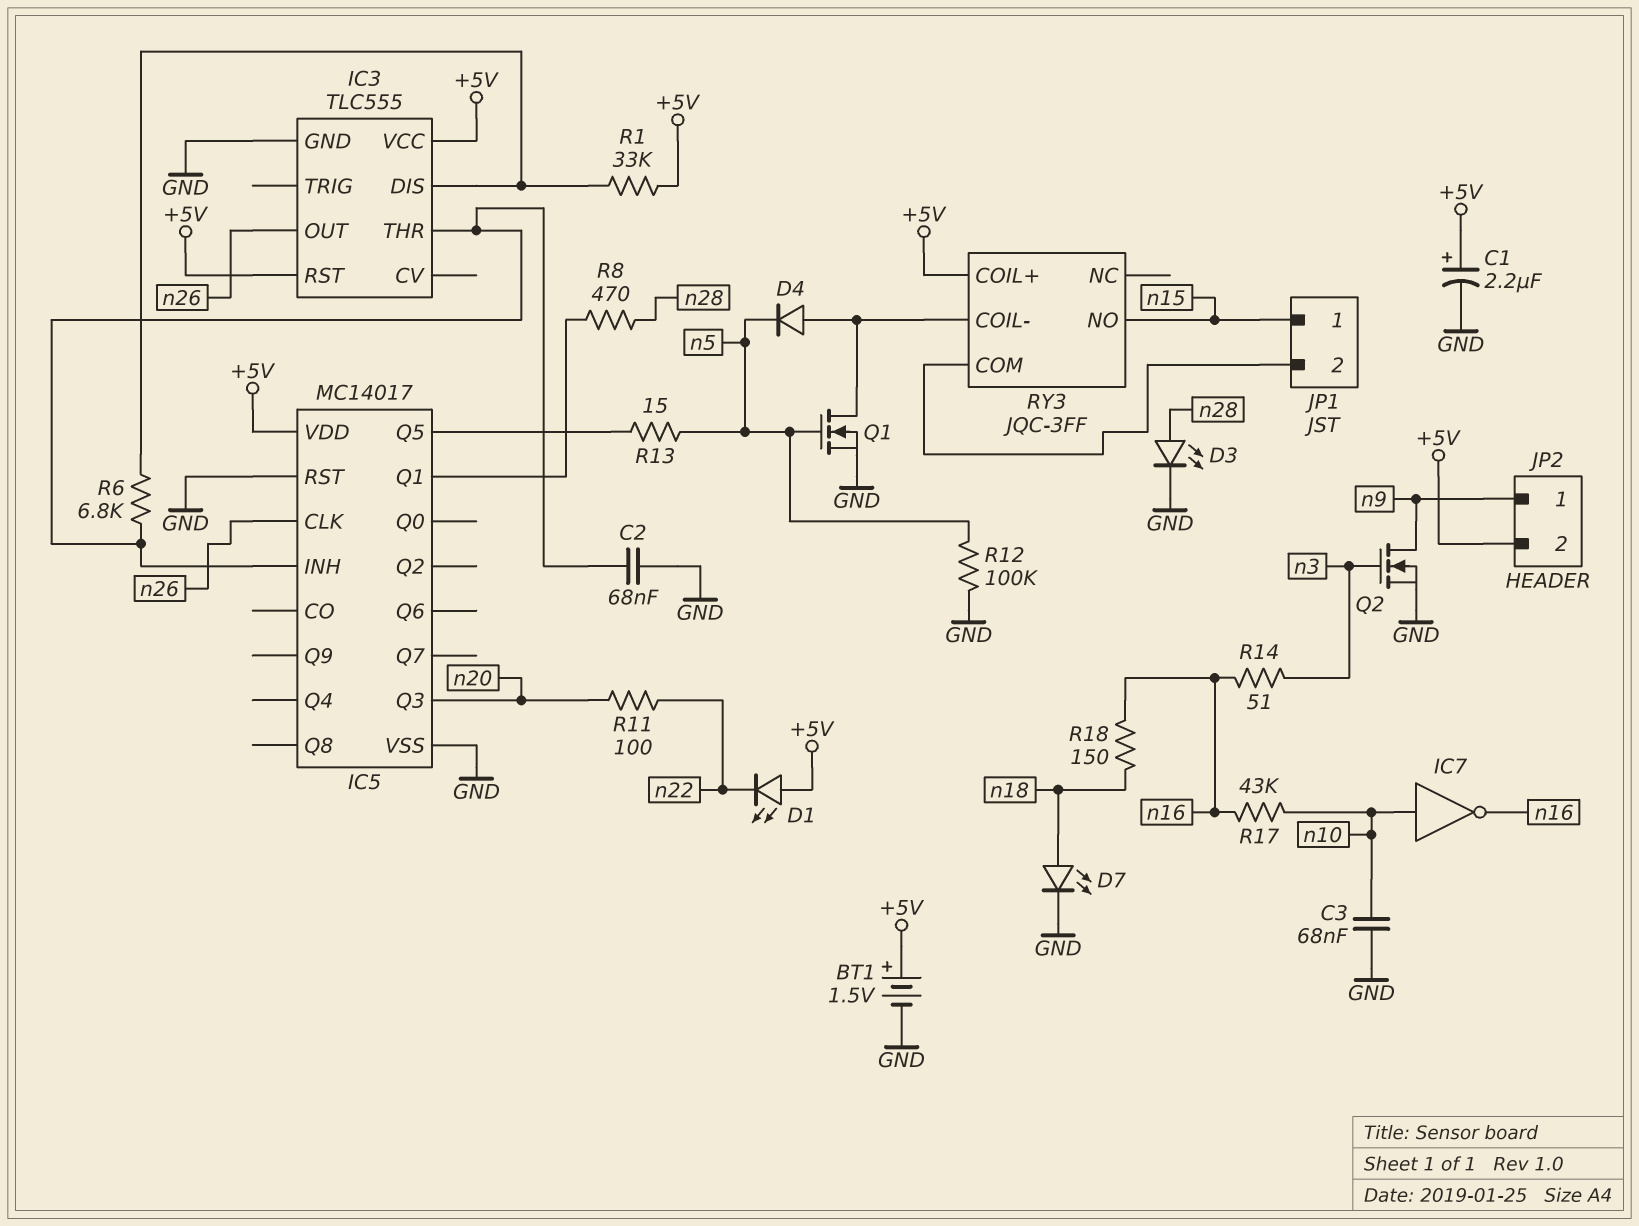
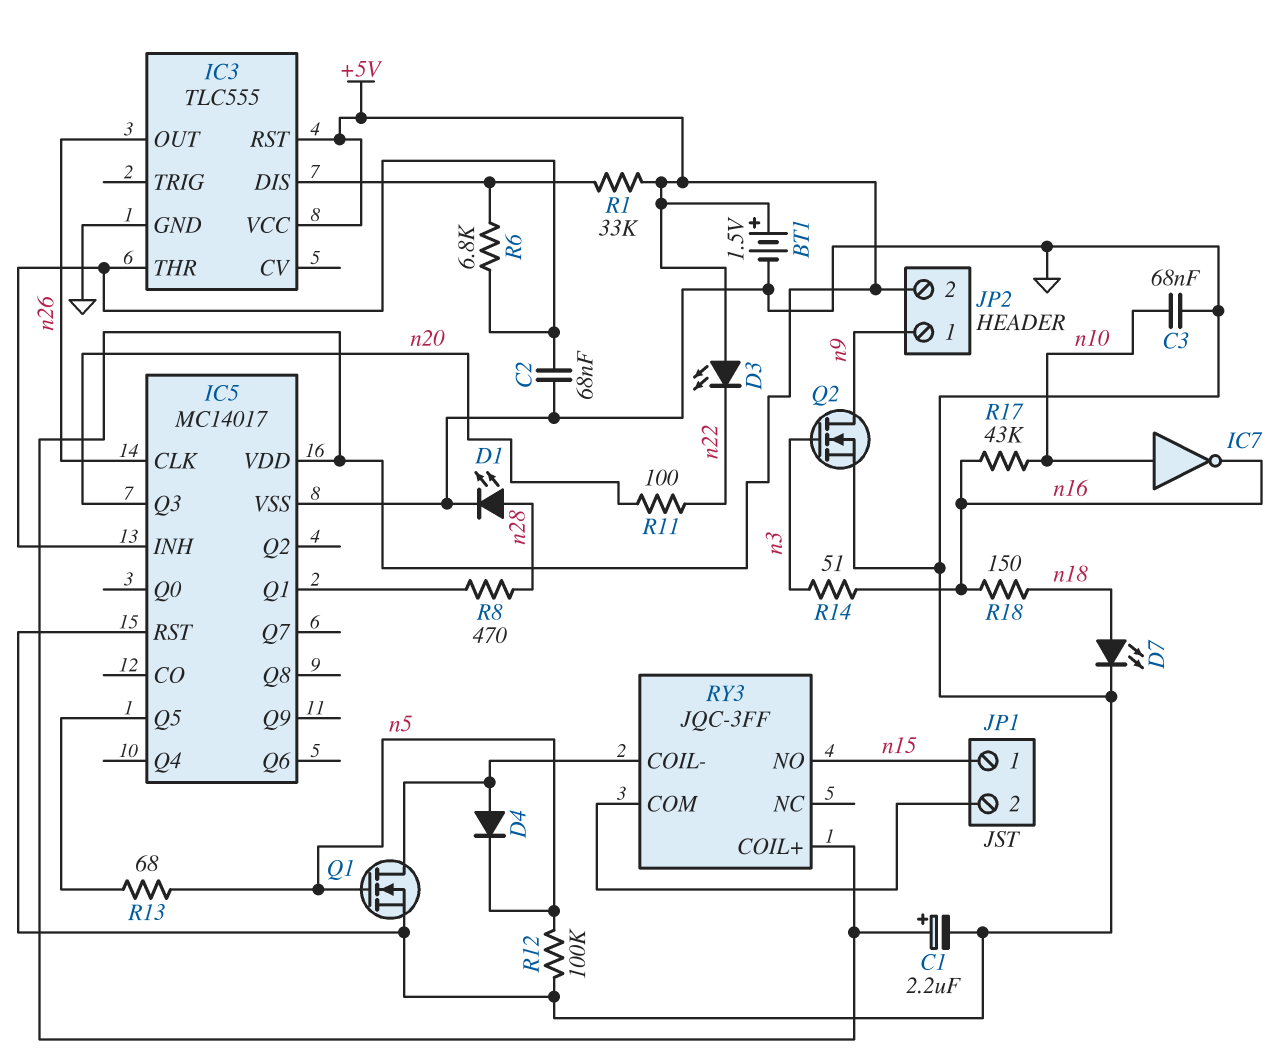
D1: LED (A +5V, K n22) -> LED (A n28, K GND)
D3: LED (A n28, K GND) -> LED (A +5V, K n22)
R13: 15 (IC5/Q5, n5) -> 68 (IC5/Q5, n5)

